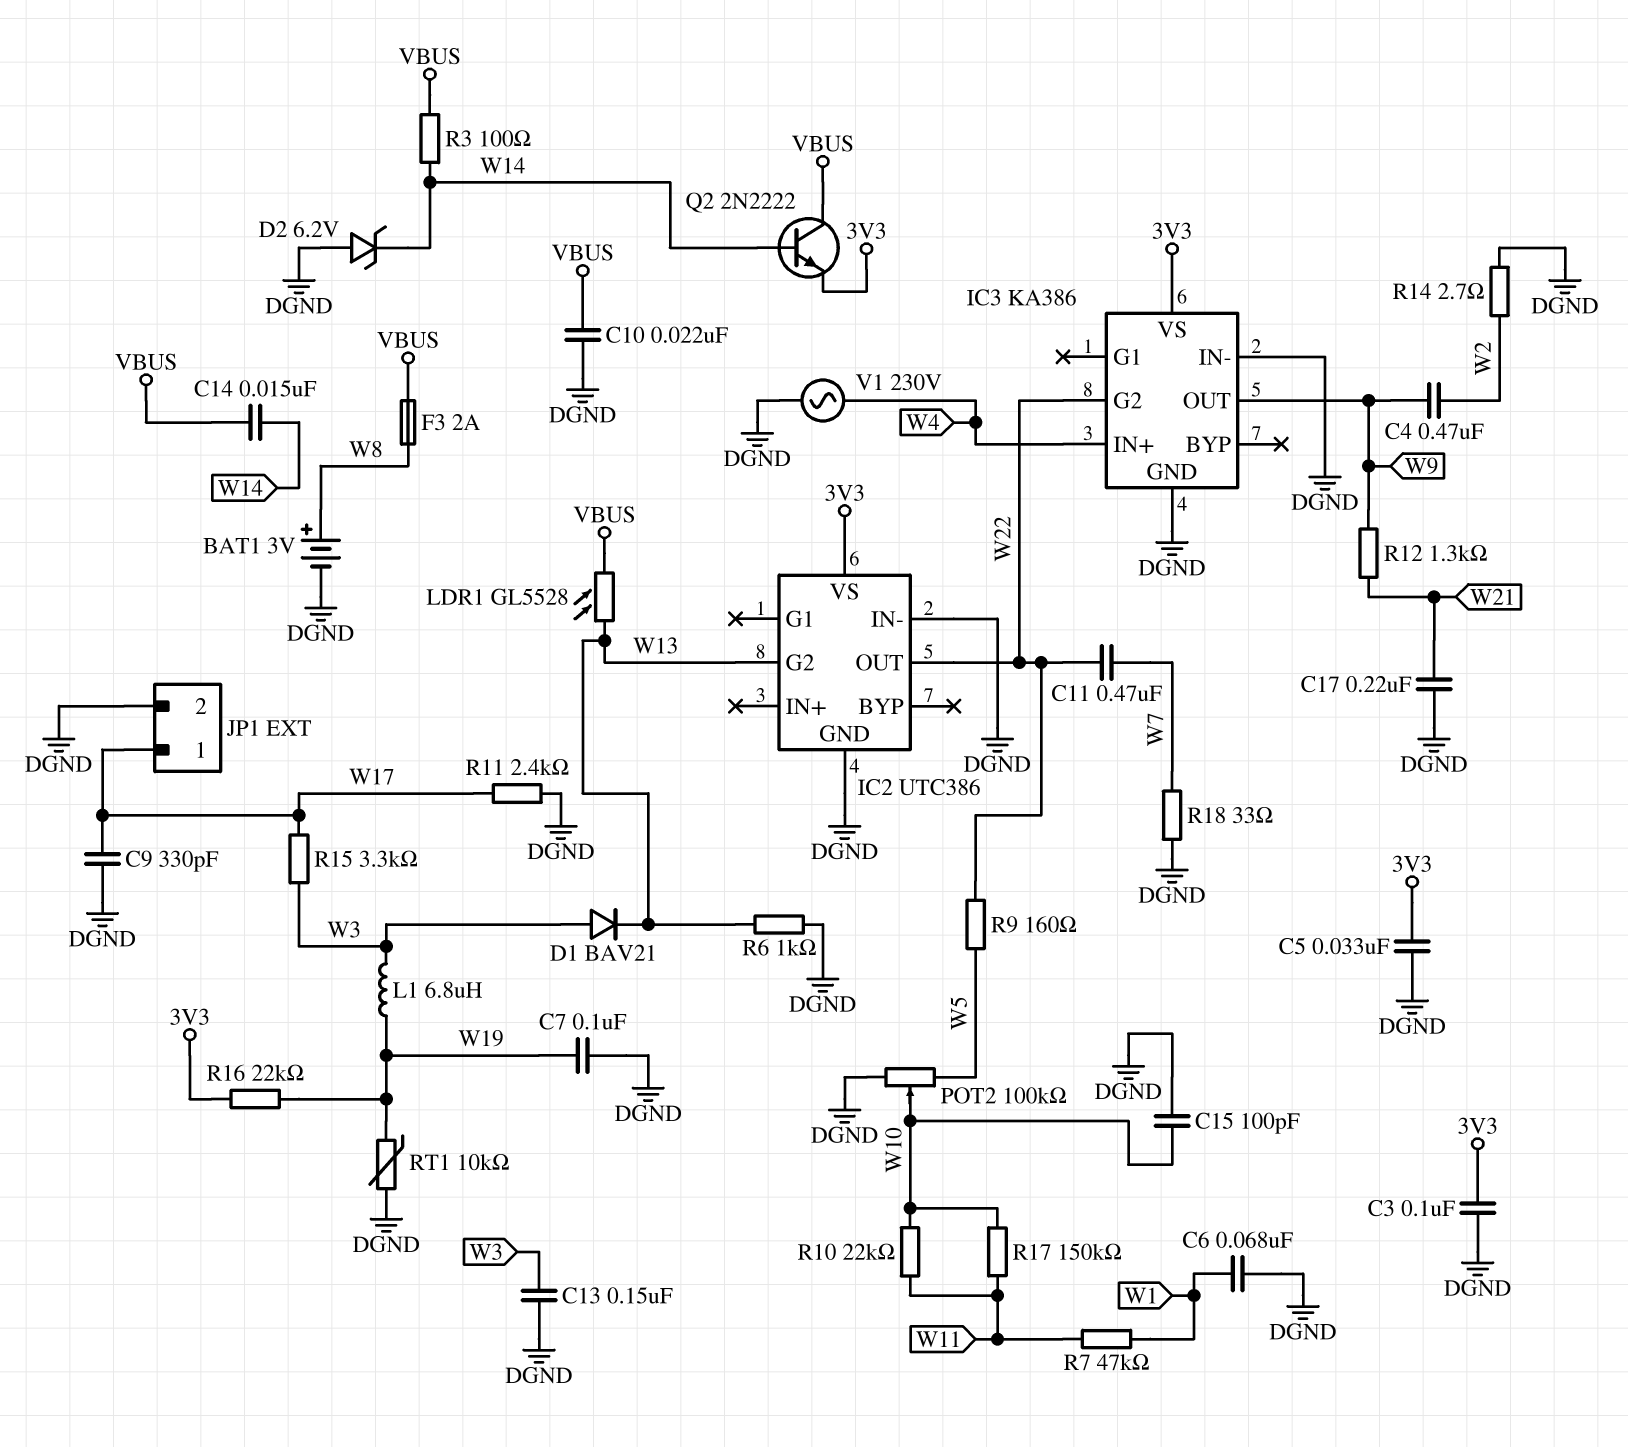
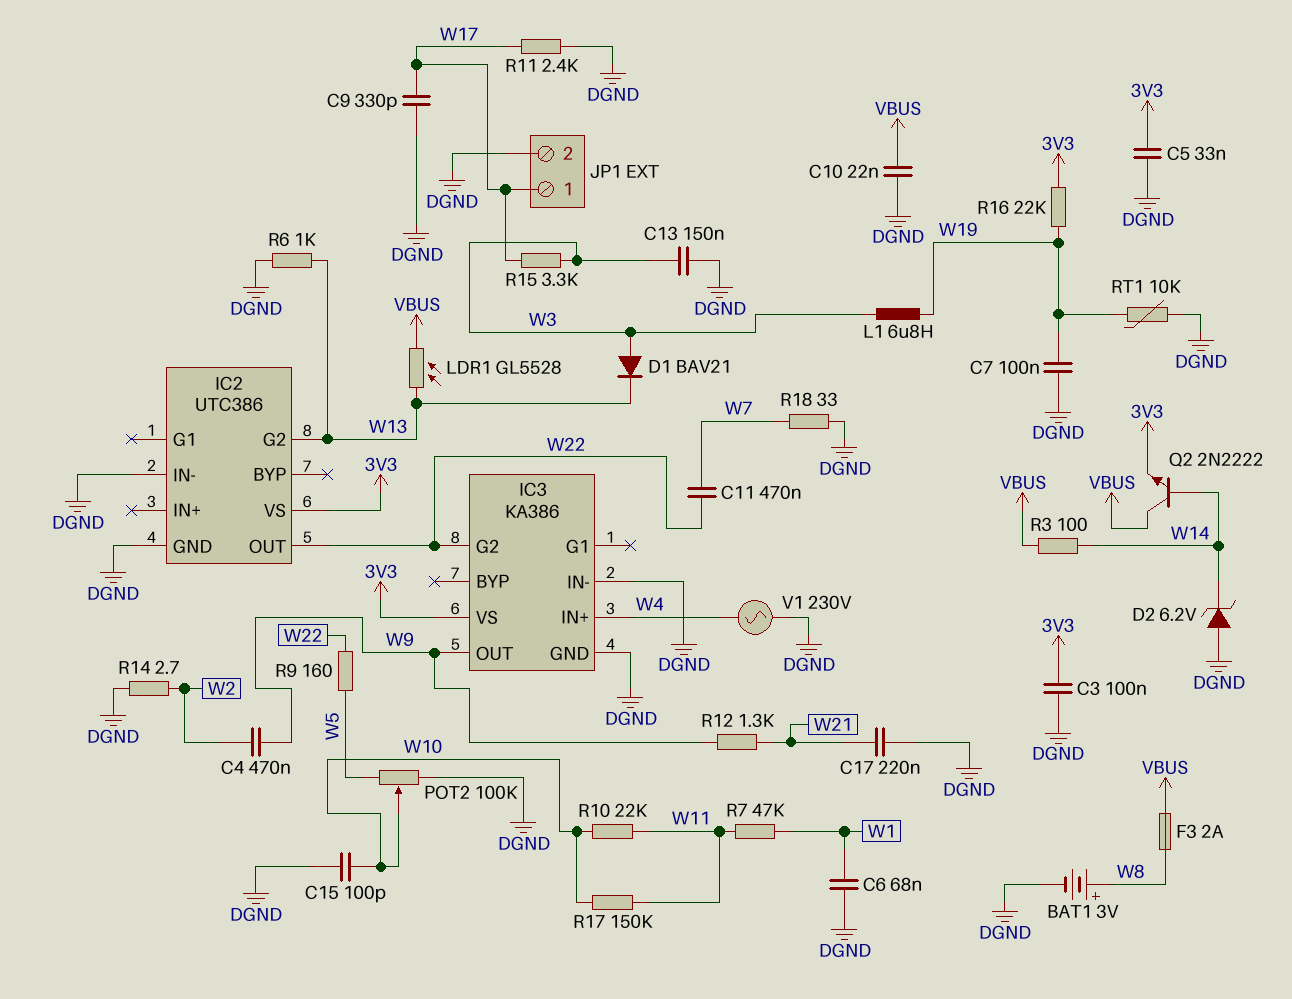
C14: 15nF (VBUS, W14) -> none

